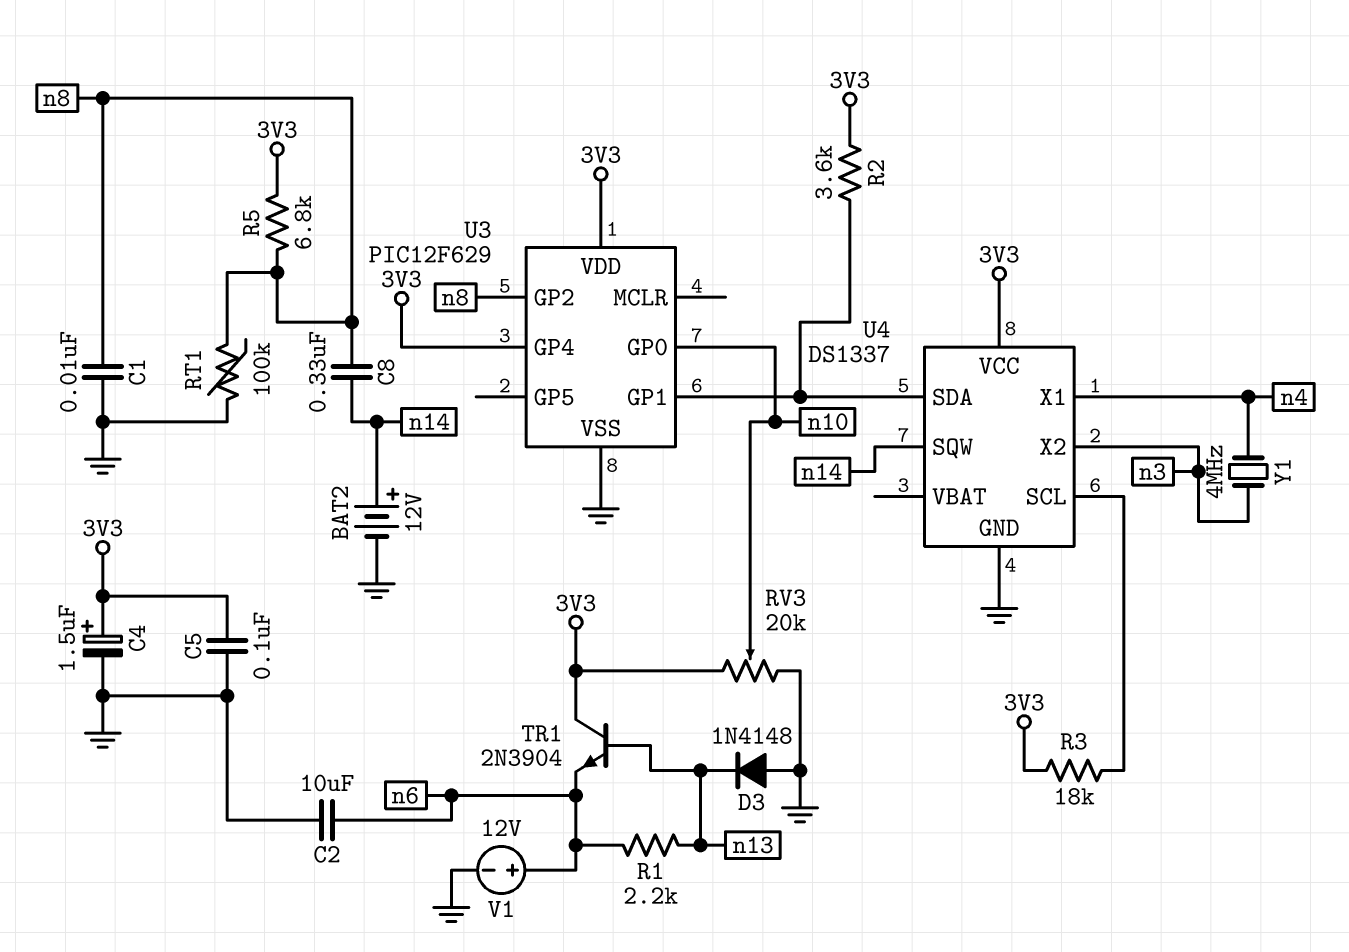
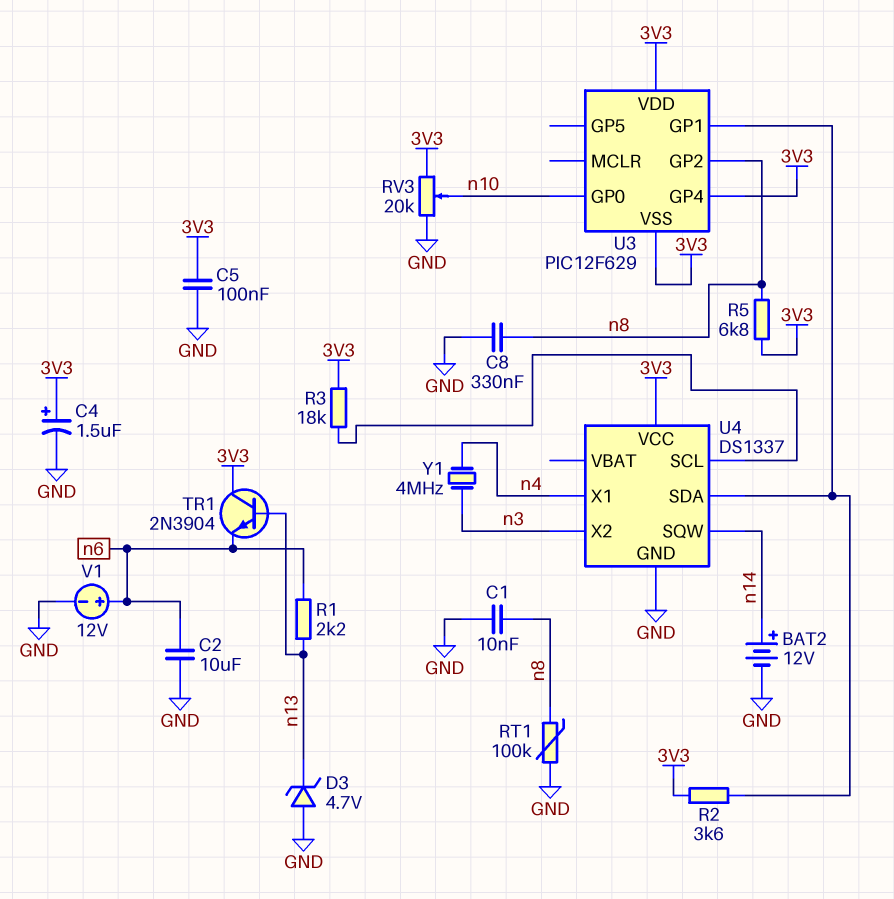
C8: 330nF (n8, n14) -> 330nF (GND, n8)
D3: diode 1N4148 (A GND, K n13) -> zener 4.7V (A GND, K n13)
U3 pin VSS: GND -> 3V3

